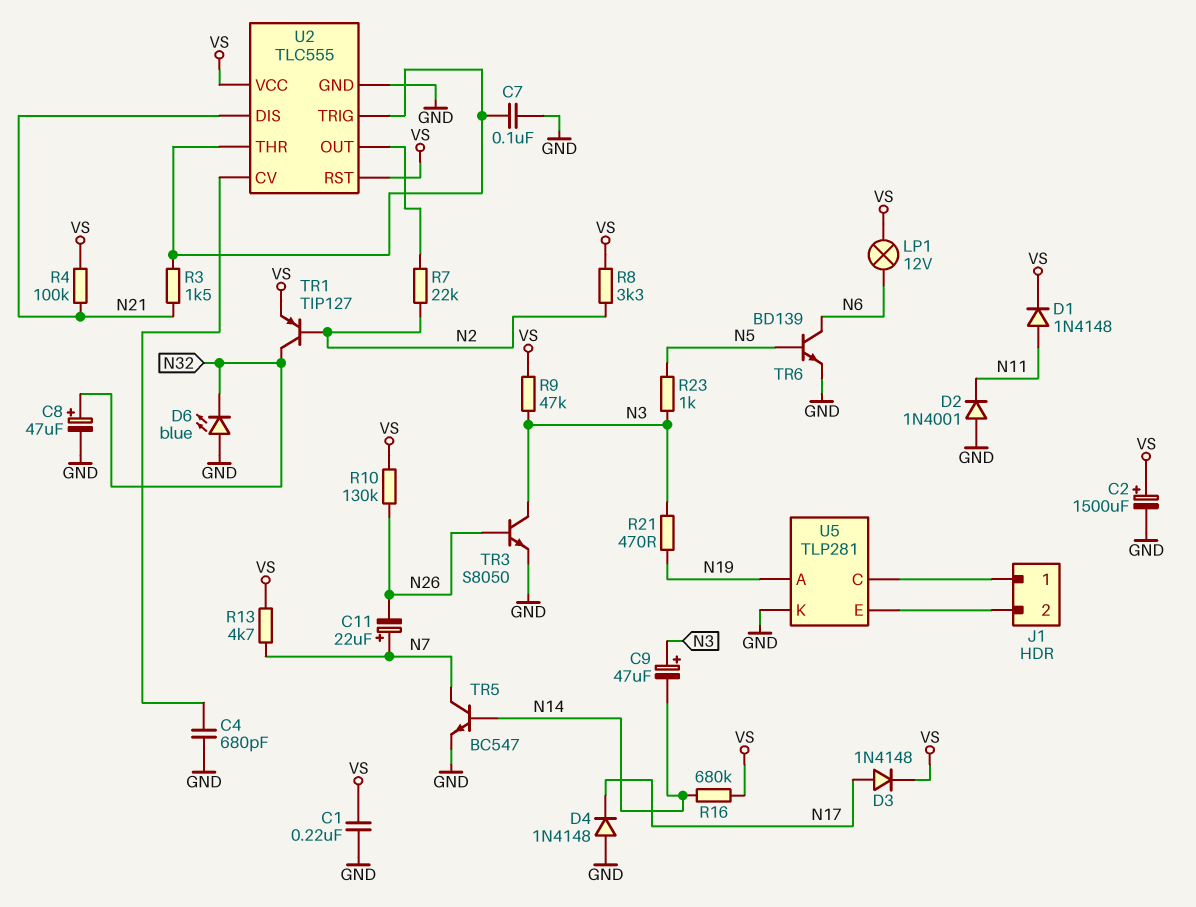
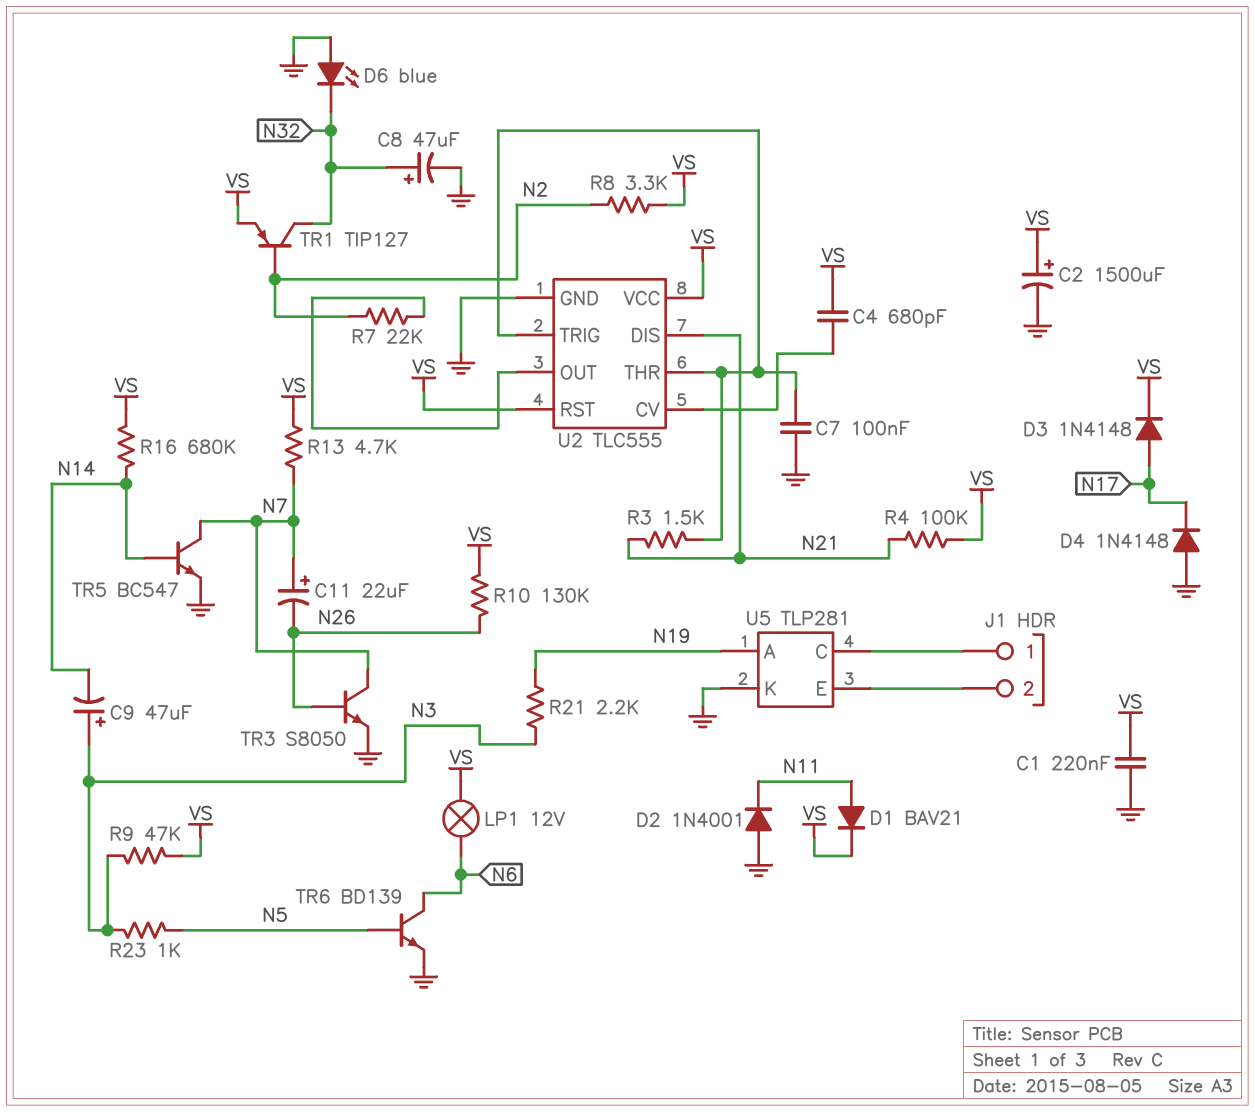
C4: 680pF (GND, U2/CV) -> 680pF (U2/CV, VS)
D1: diode 1N4148 (A N11, K VS) -> diode BAV21 (A N11, K VS)
R21: 470 (N3, N19) -> 2.2k (N3, N19)
TR3: NPN S8050 (B N26, C N3, E GND) -> NPN S8050 (B N26, C N7, E GND)

